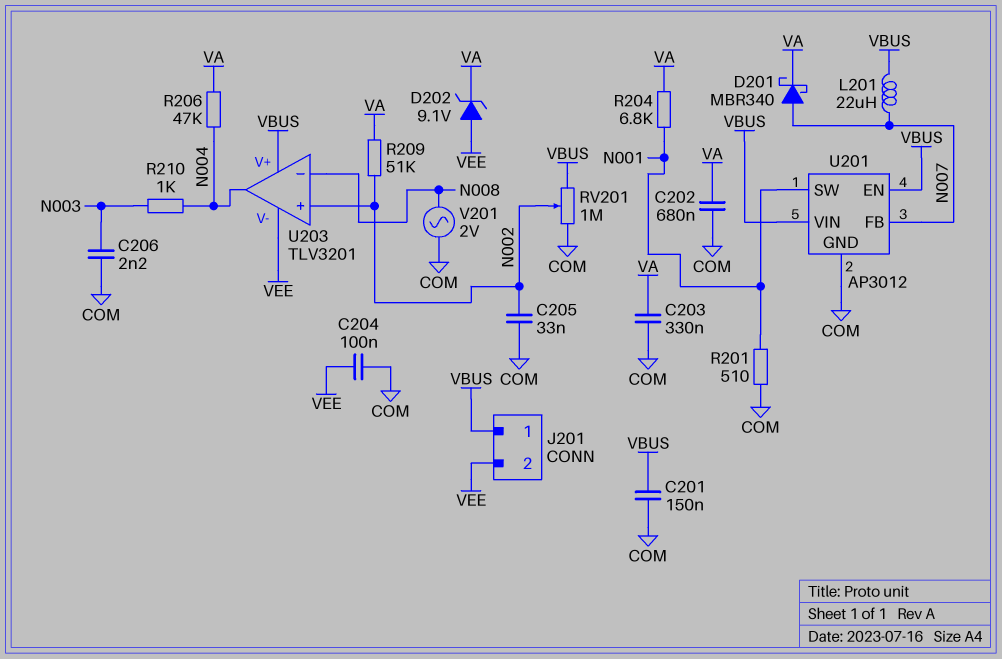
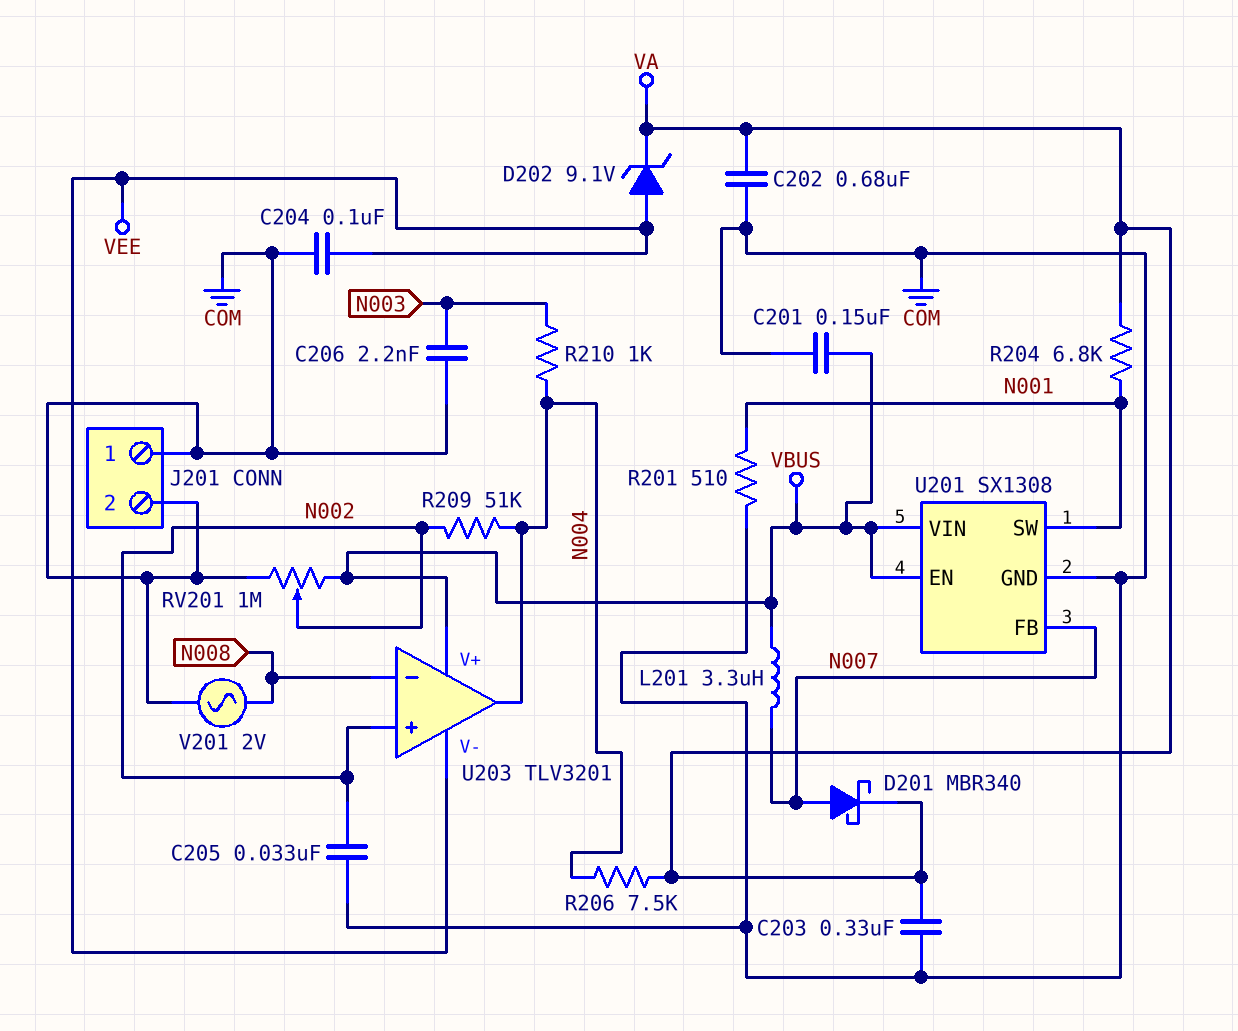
J201 pin 1: VBUS -> COM
J201 pin 2: VEE -> COM
L201: 22uH (N007, VBUS) -> 3.3uH (N007, VBUS)
R206: 47k (N004, VA) -> 7.5k (N004, VA)
R209: 51k (N002, VA) -> 51k (N002, N004)
U201: AP3012 -> SX1308

